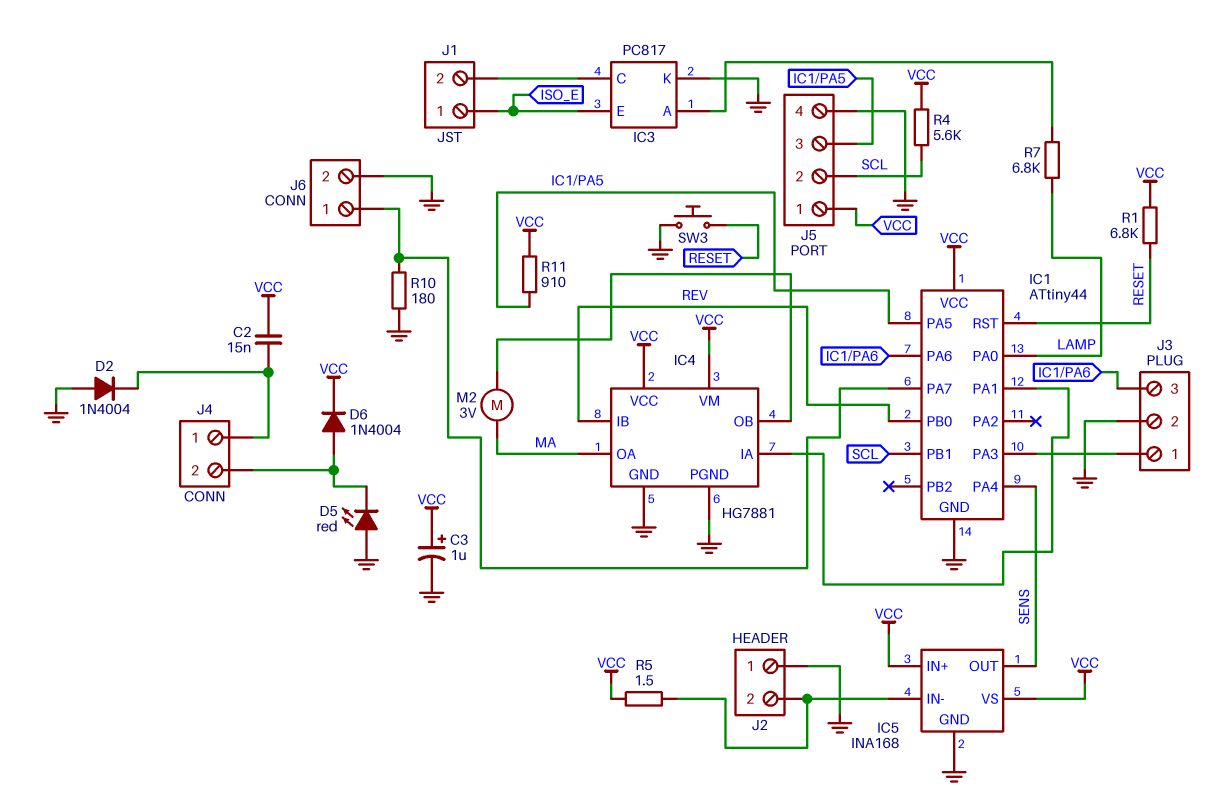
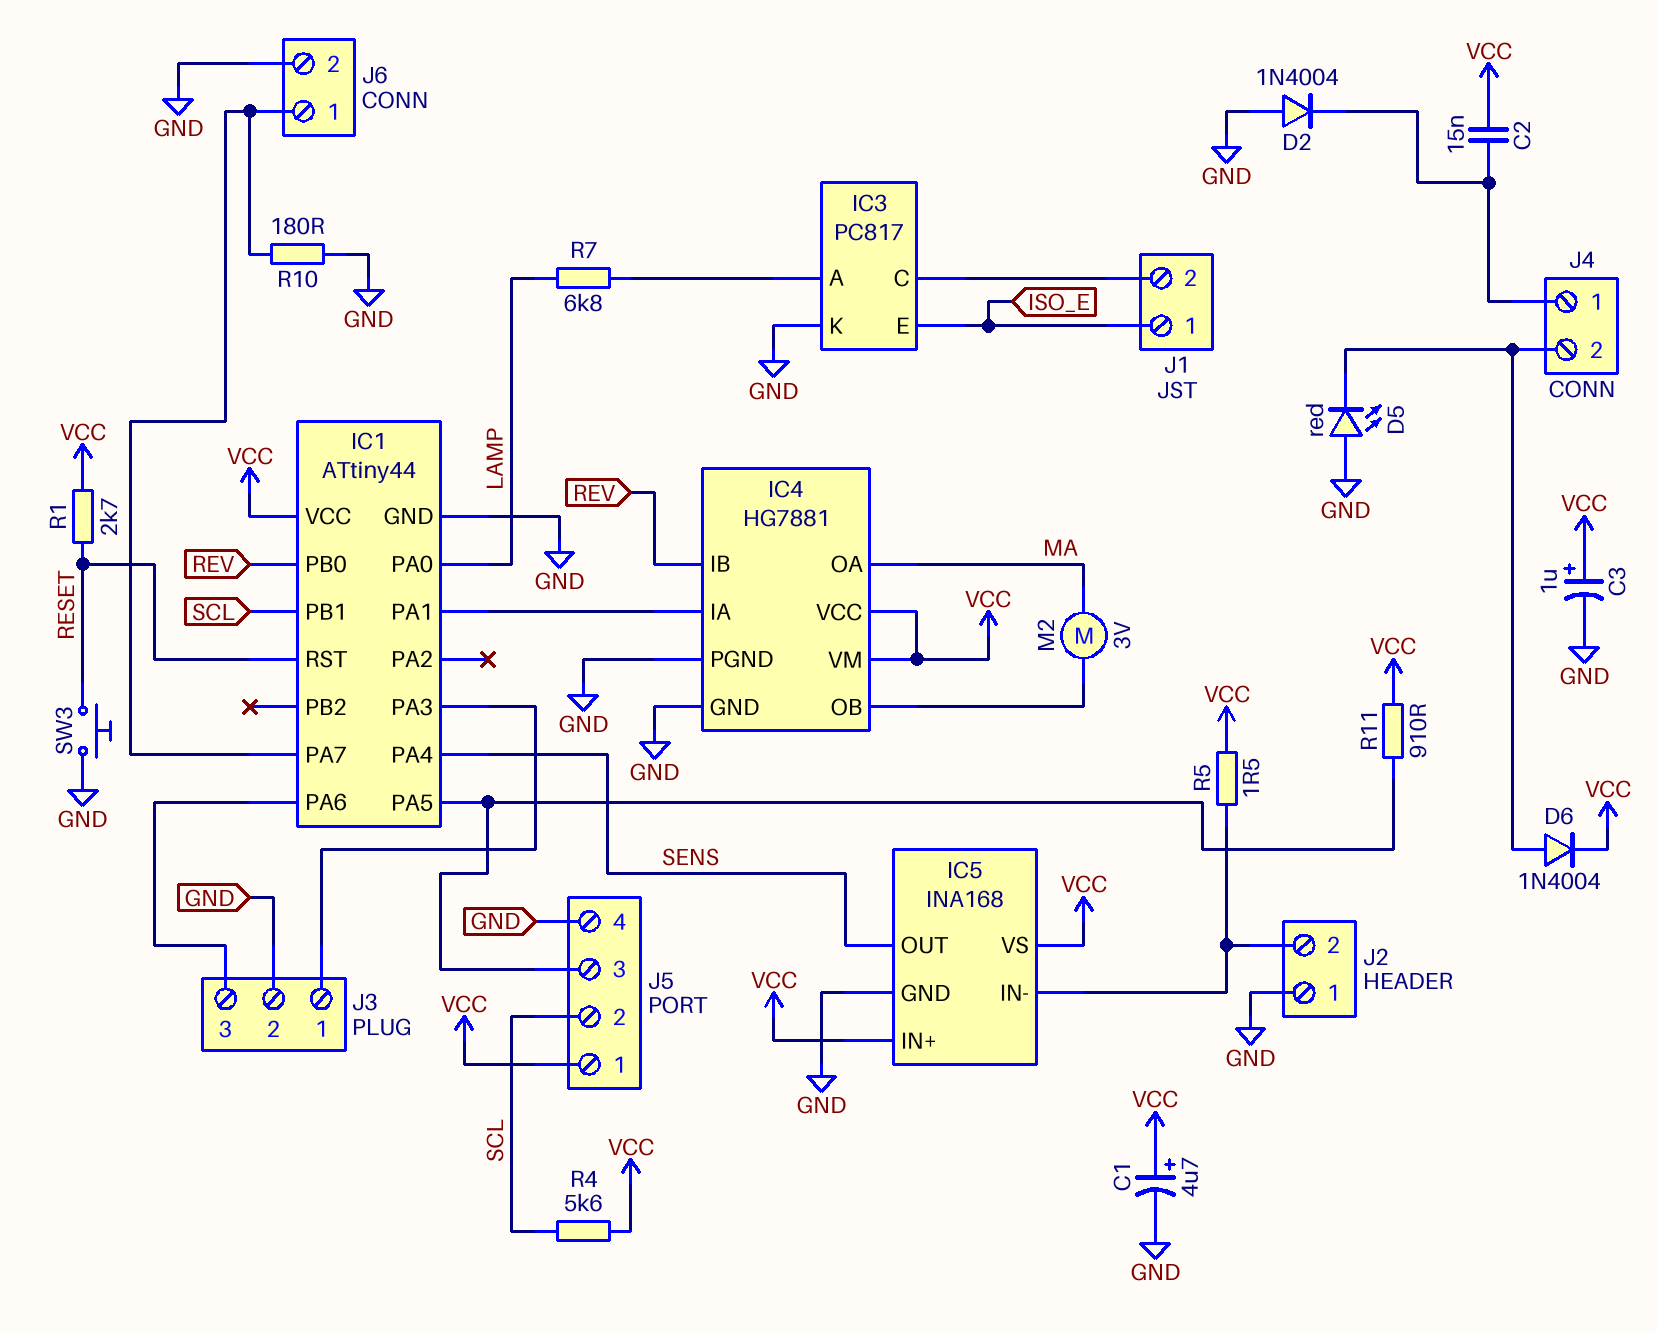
C1: none -> 4.7uF (plus VCC, minus GND)
R1: 6.8k (RESET, VCC) -> 2.7k (RESET, VCC)

